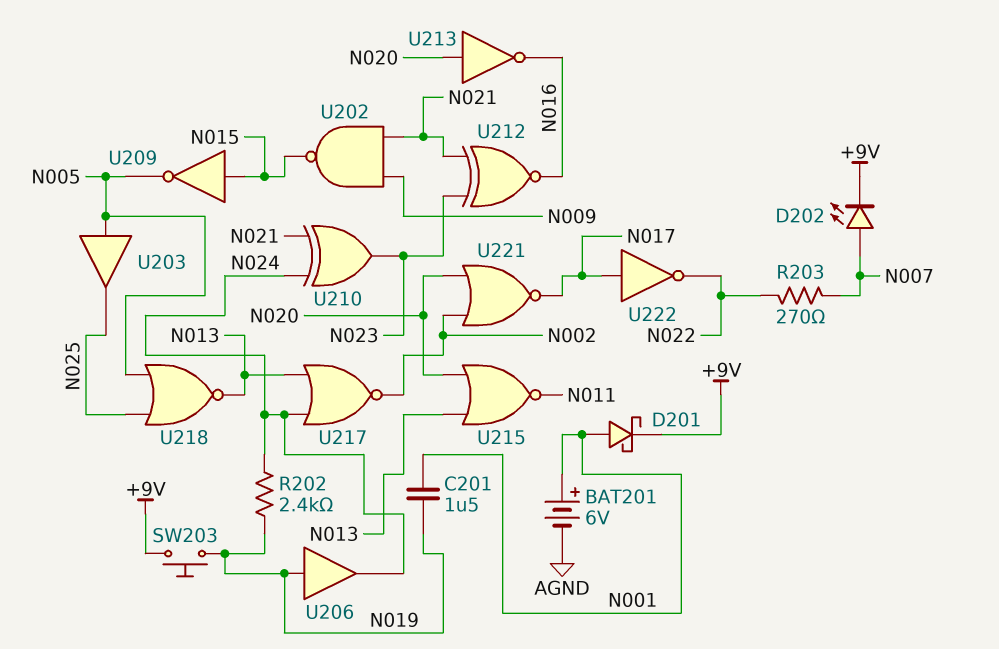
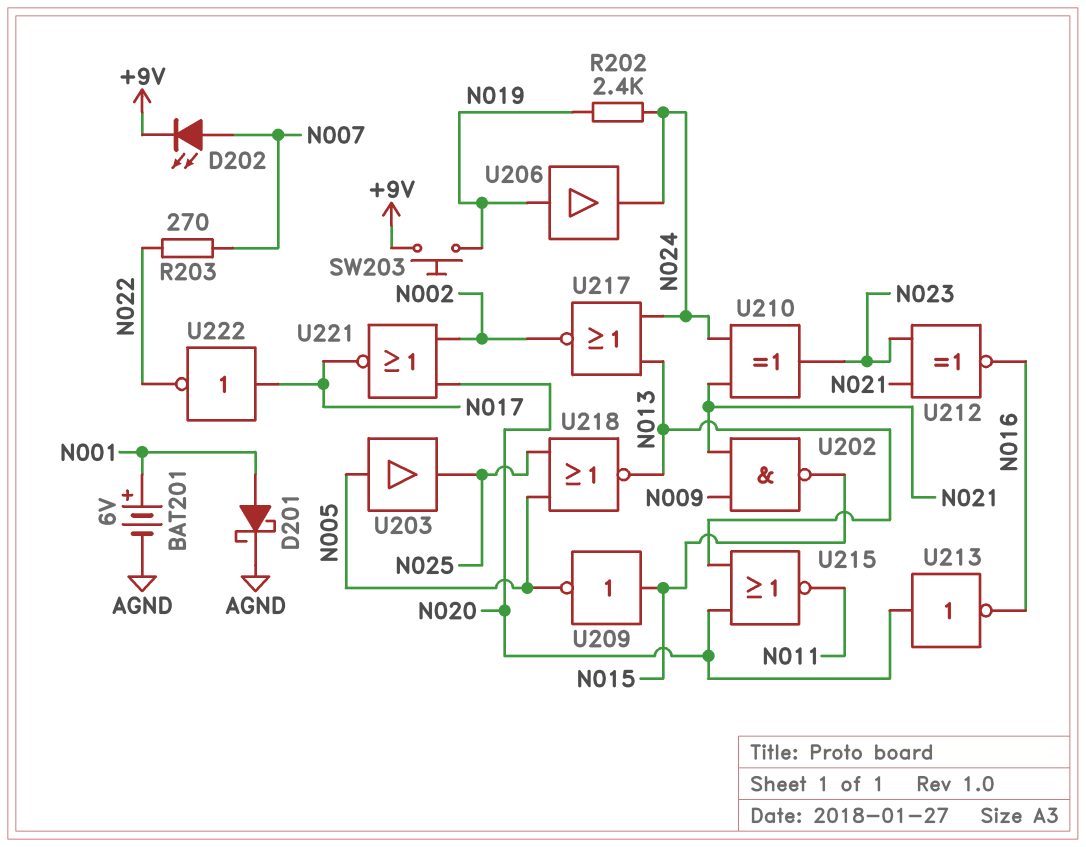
C201: 1.5uF (N001, N019) -> none
D201: schottky (A N001, K +9V) -> schottky (A N001, K AGND)

